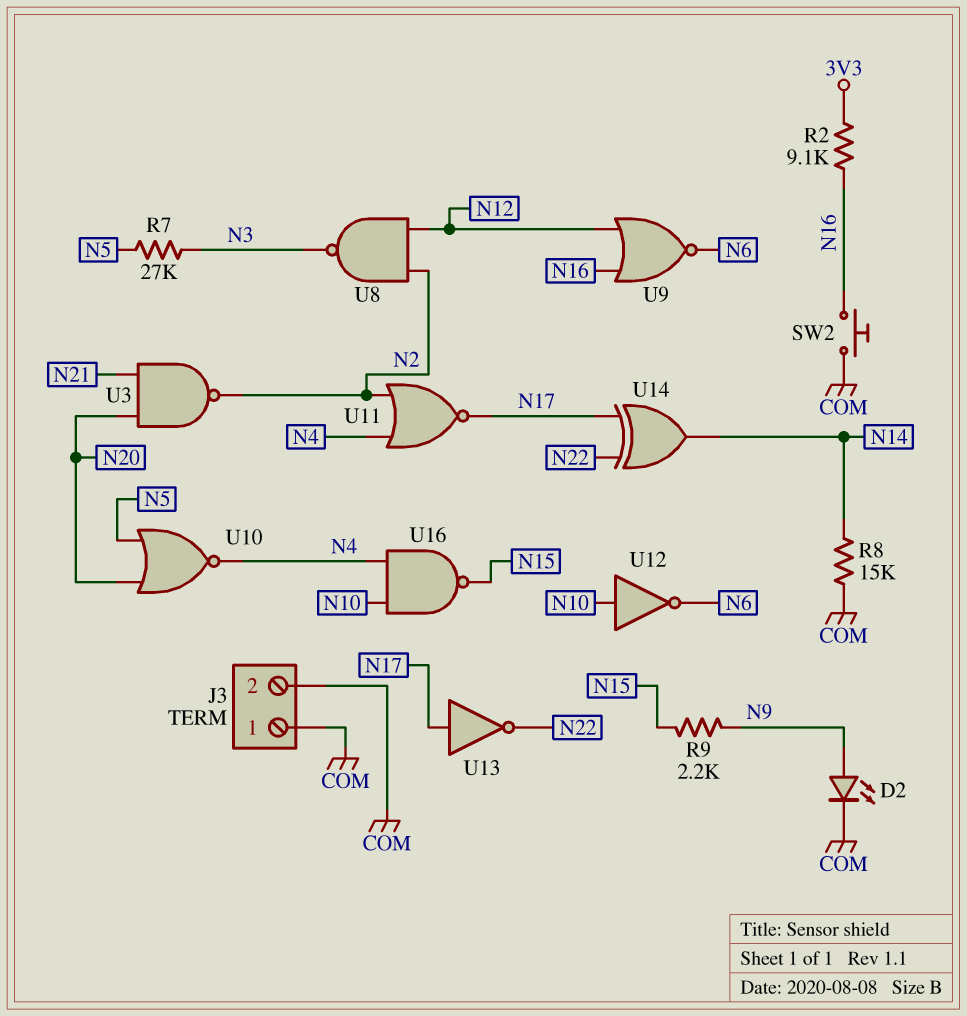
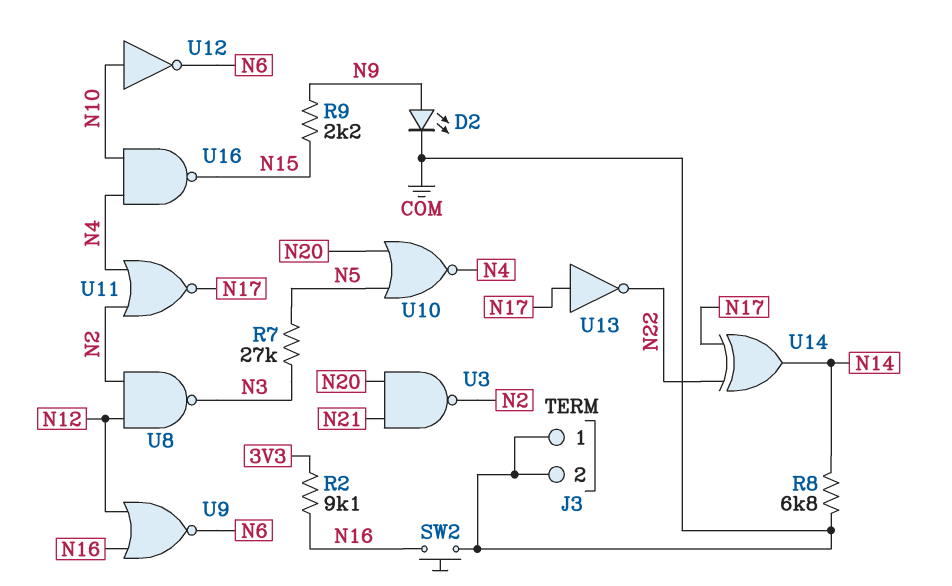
R8: 15k (COM, N14) -> 6.8k (COM, N14)

